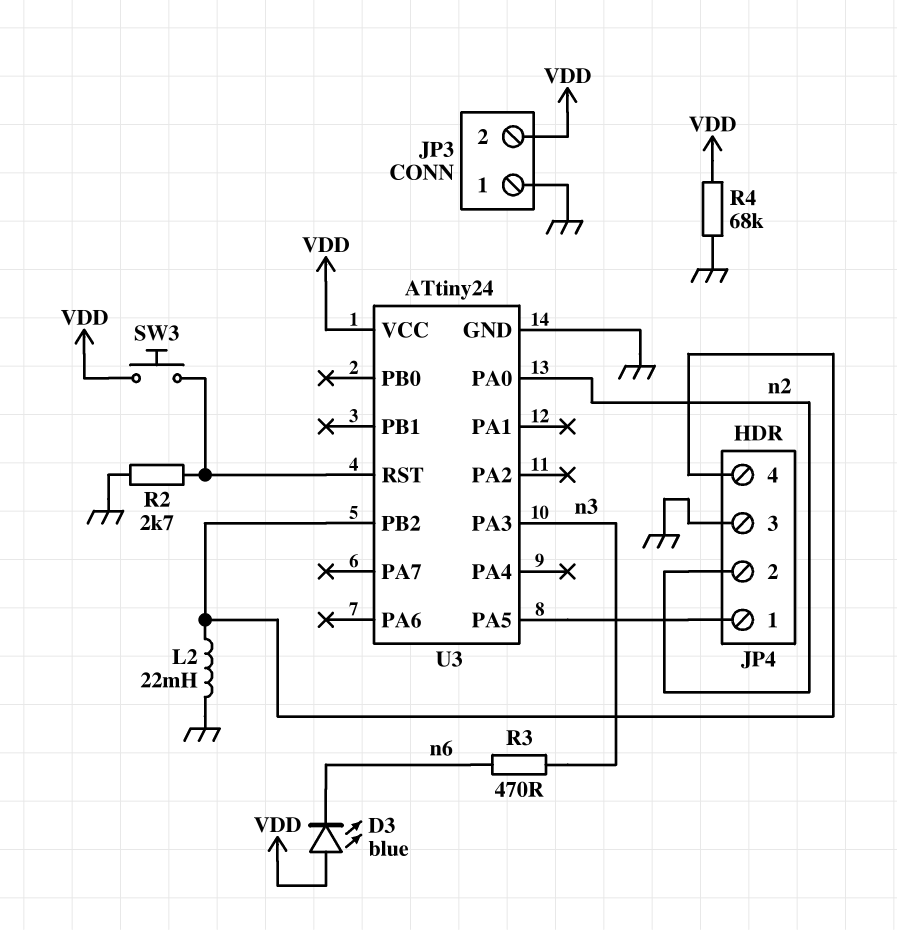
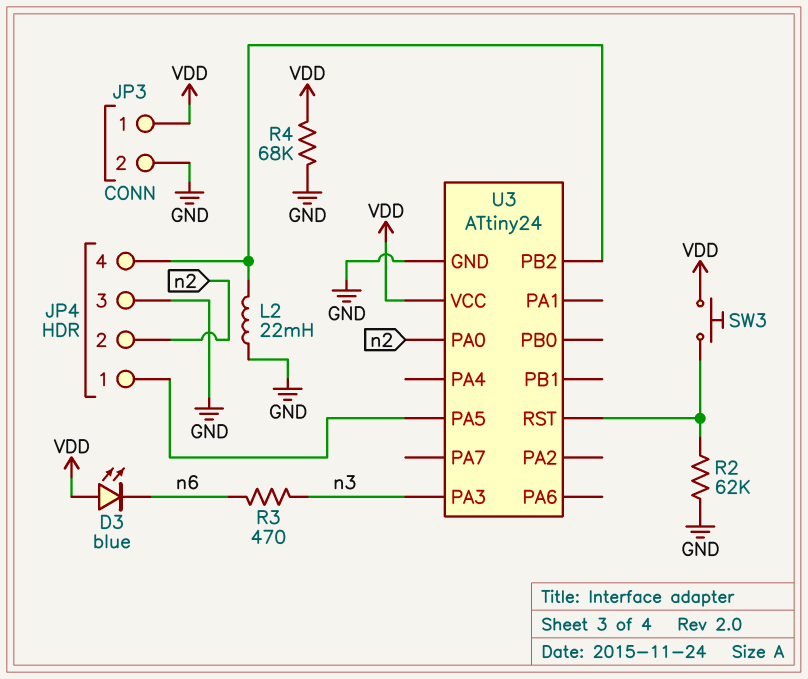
JP3 pin 1: GND -> VDD
JP3 pin 2: VDD -> GND
R2: 2.7k (GND, U3/RST) -> 62k (GND, U3/RST)

